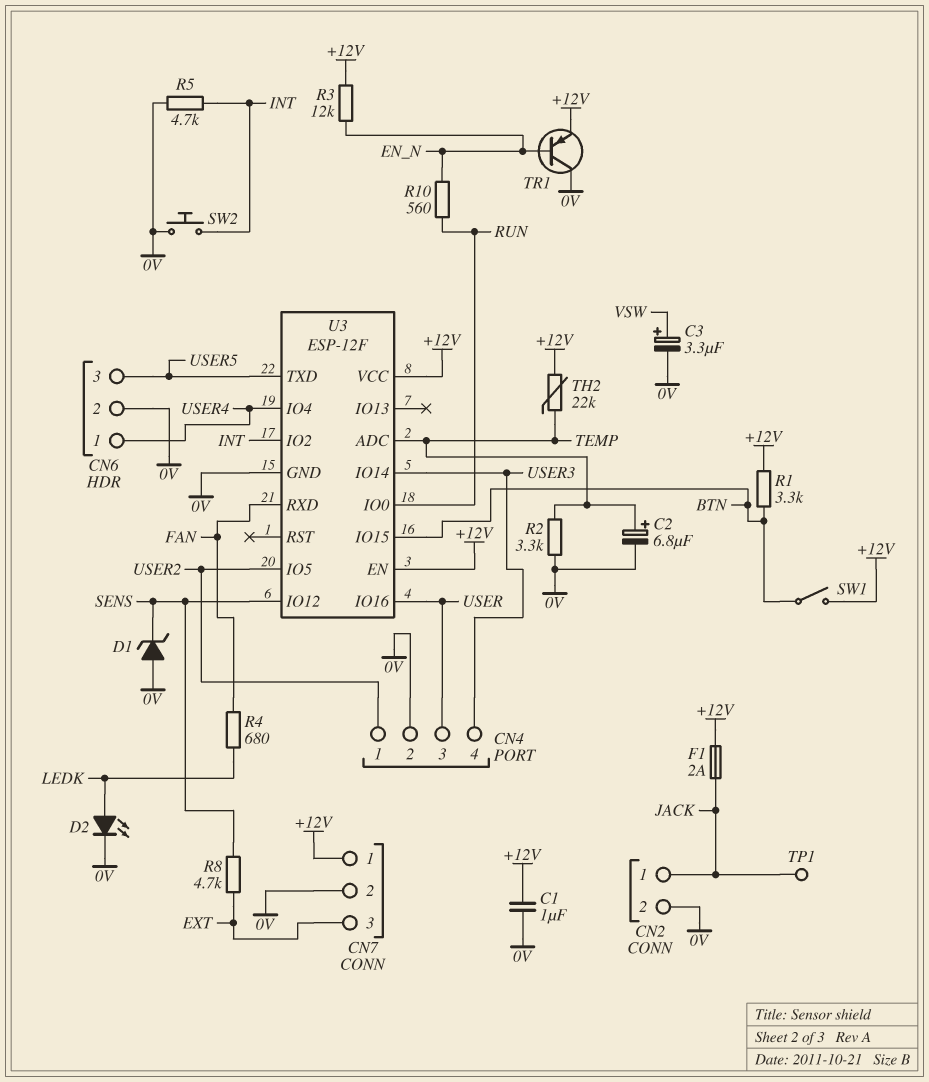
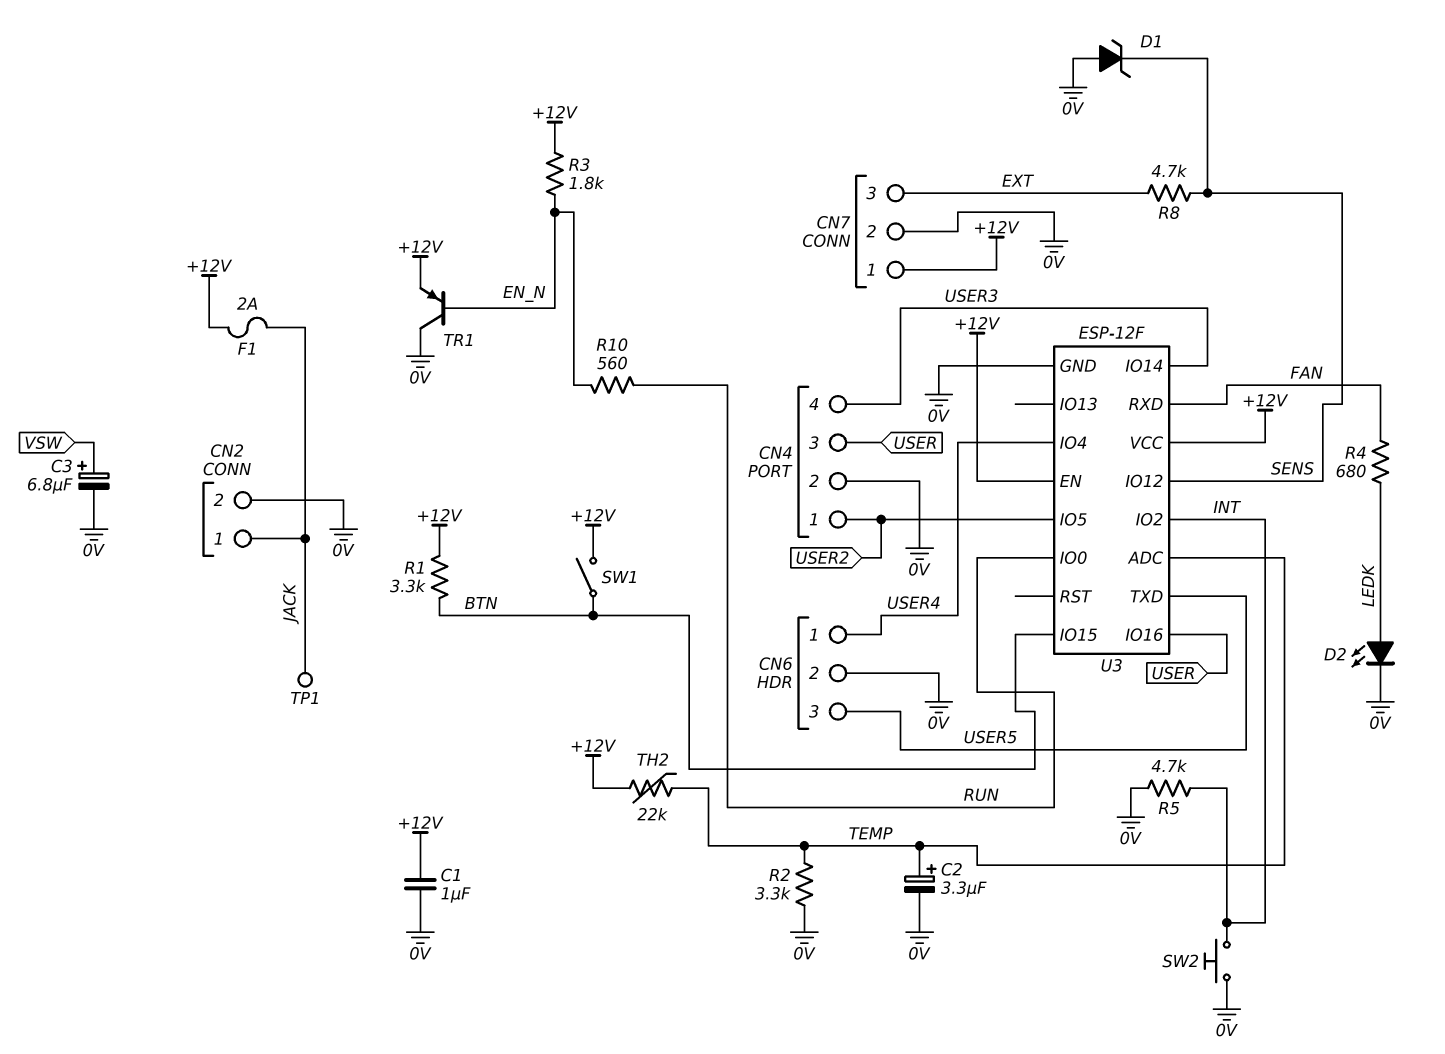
C2: 6.8uF (plus TEMP, minus 0V) -> 3.3uF (plus TEMP, minus 0V)
C3: 3.3uF (plus VSW, minus 0V) -> 6.8uF (plus VSW, minus 0V)
R3: 12k (+12V, EN_N) -> 1.8k (+12V, EN_N)

